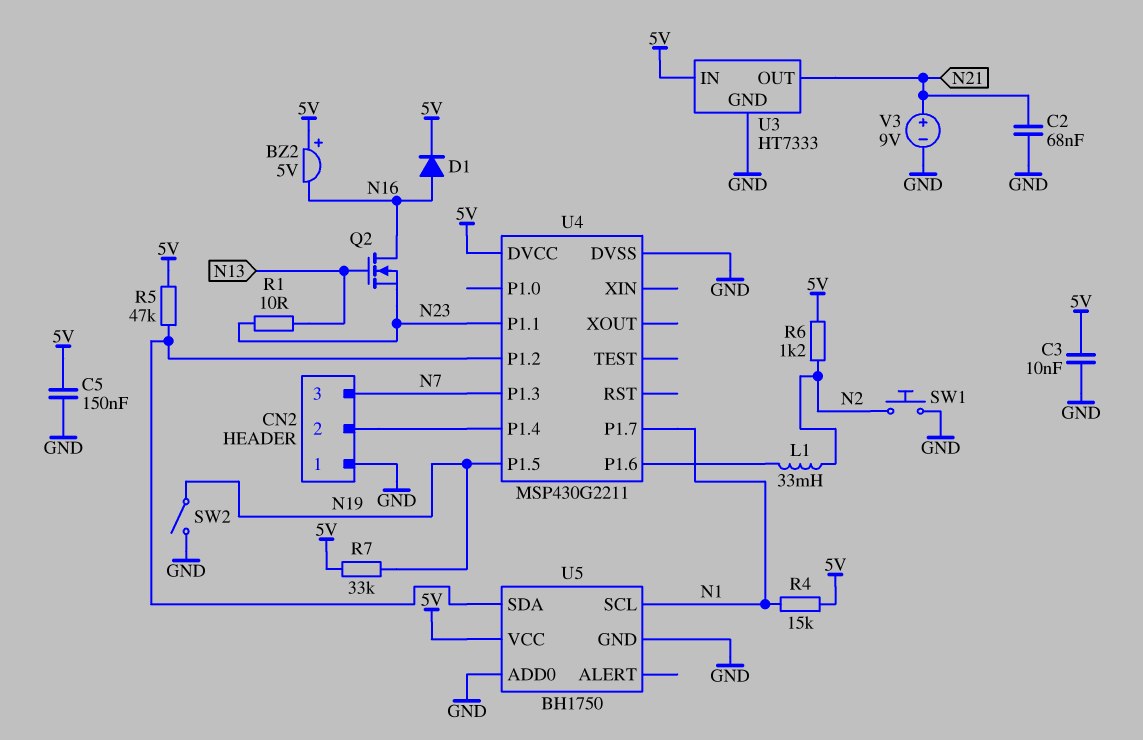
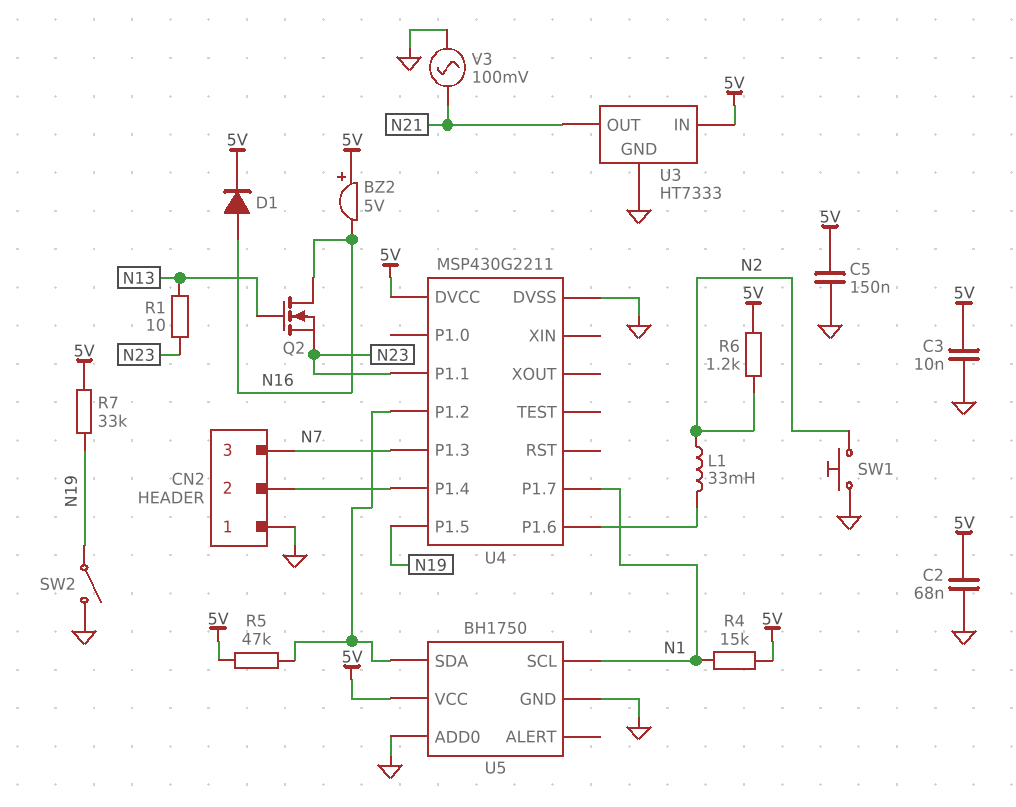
C2: 68nF (GND, N21) -> 68nF (5V, GND)
V3: 9V (plus N21, minus GND) -> AC 100mV (GND, N21)

